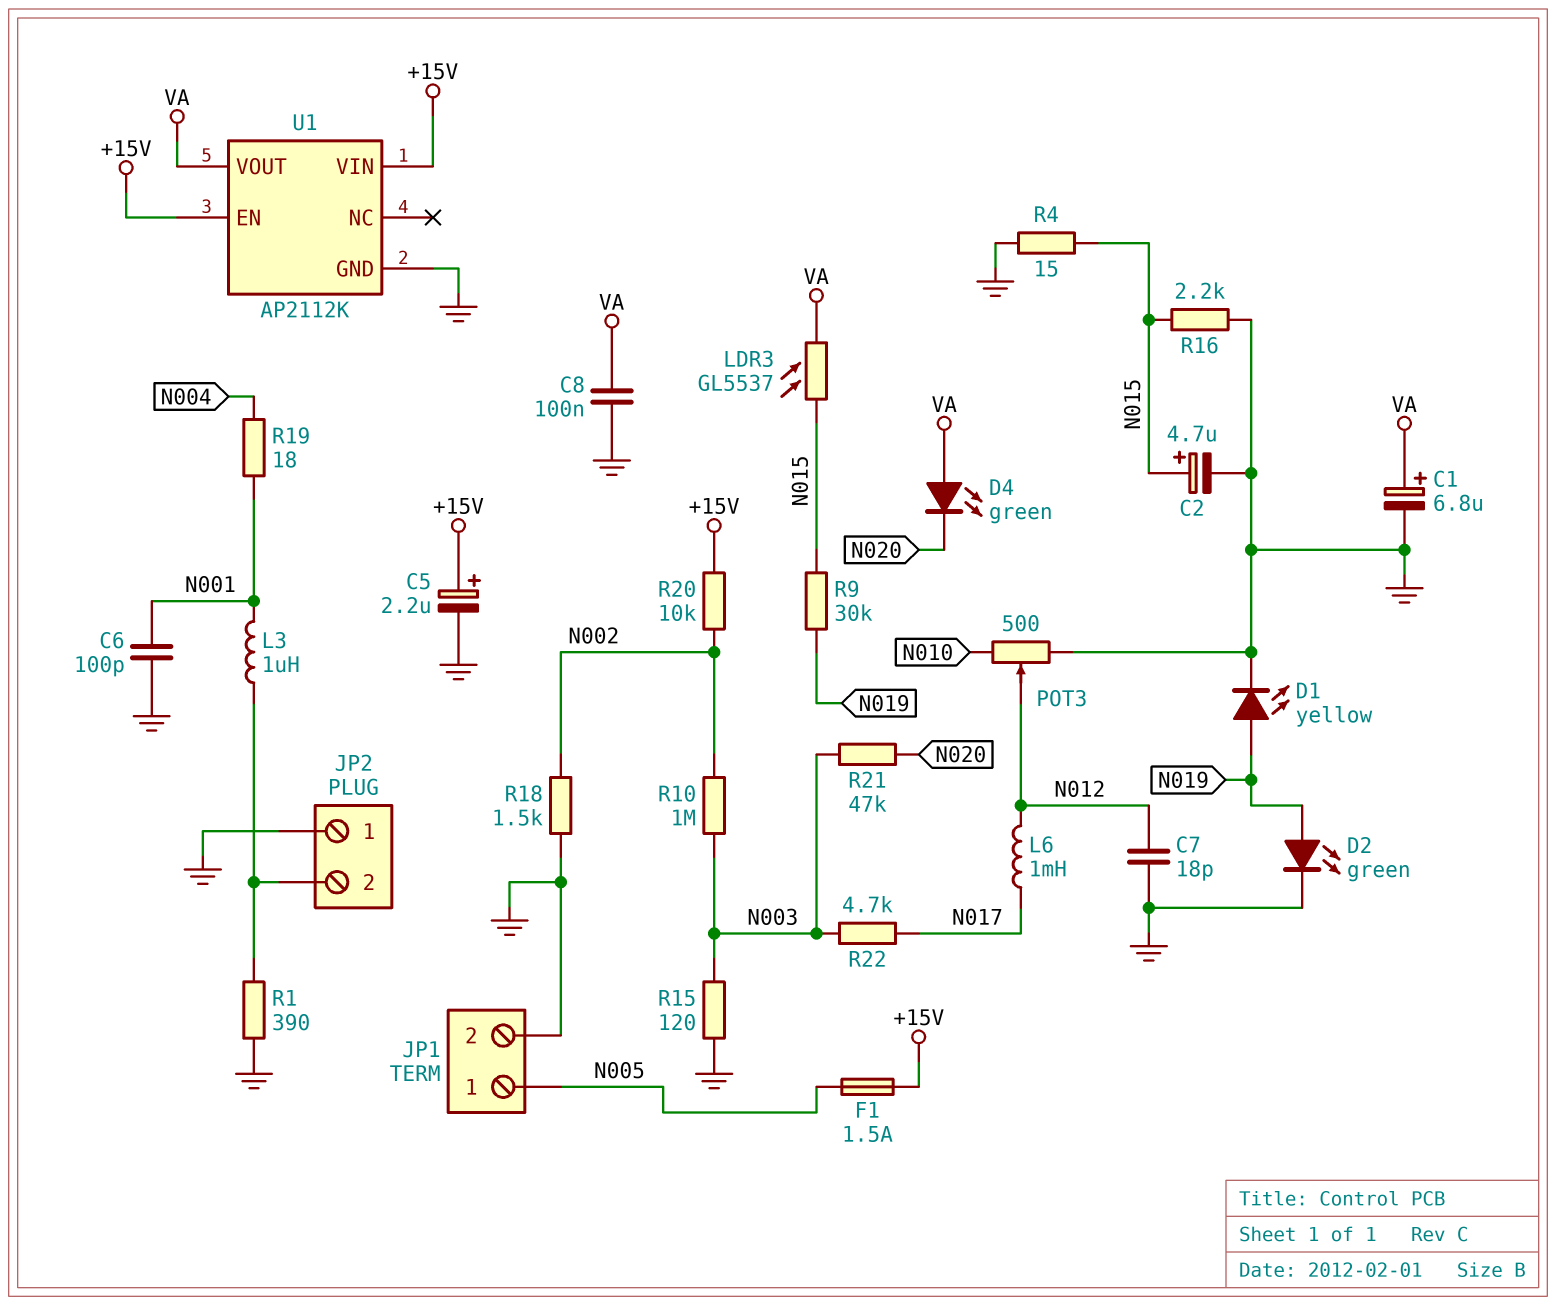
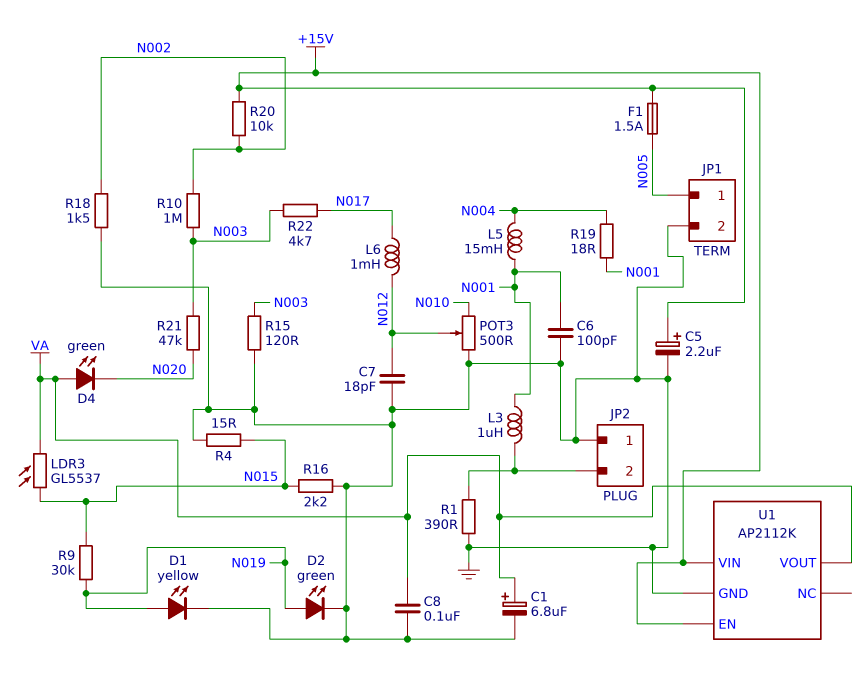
C2: 4.7uF (plus N015, minus GND) -> none
L5: none -> 15mH (N001, N004)

